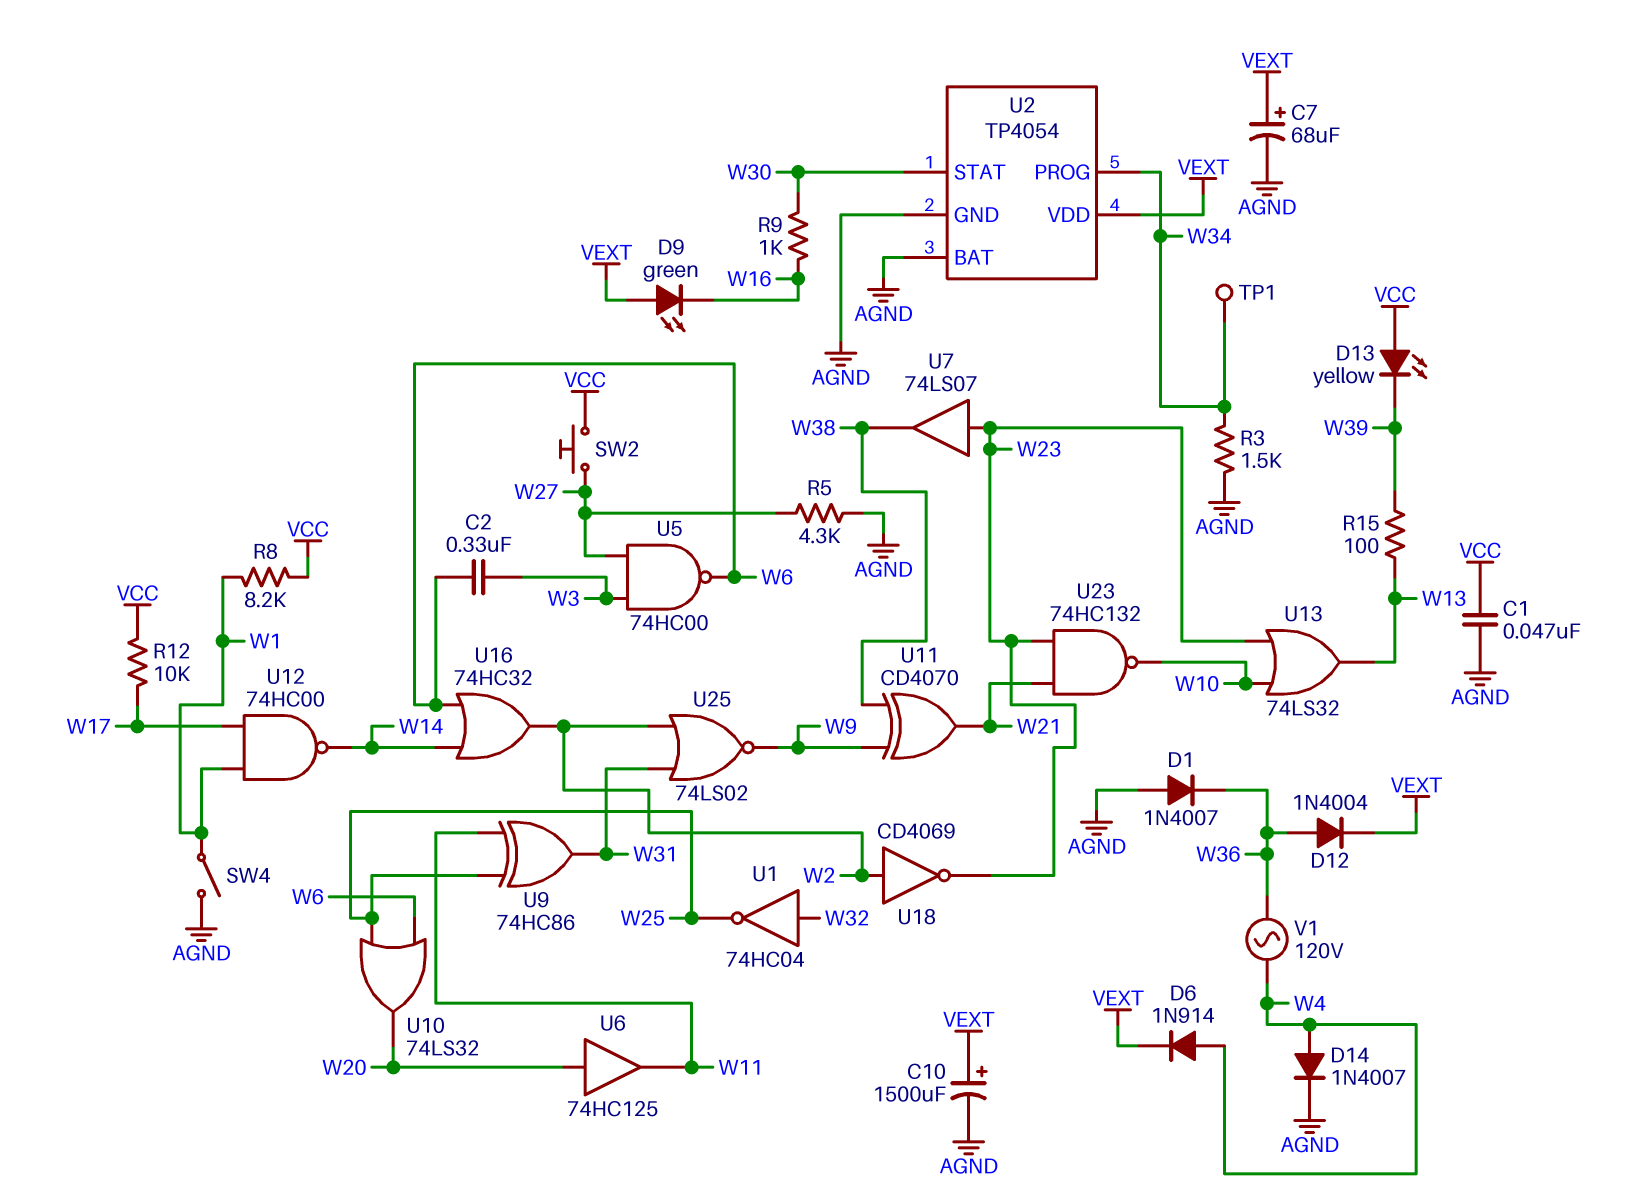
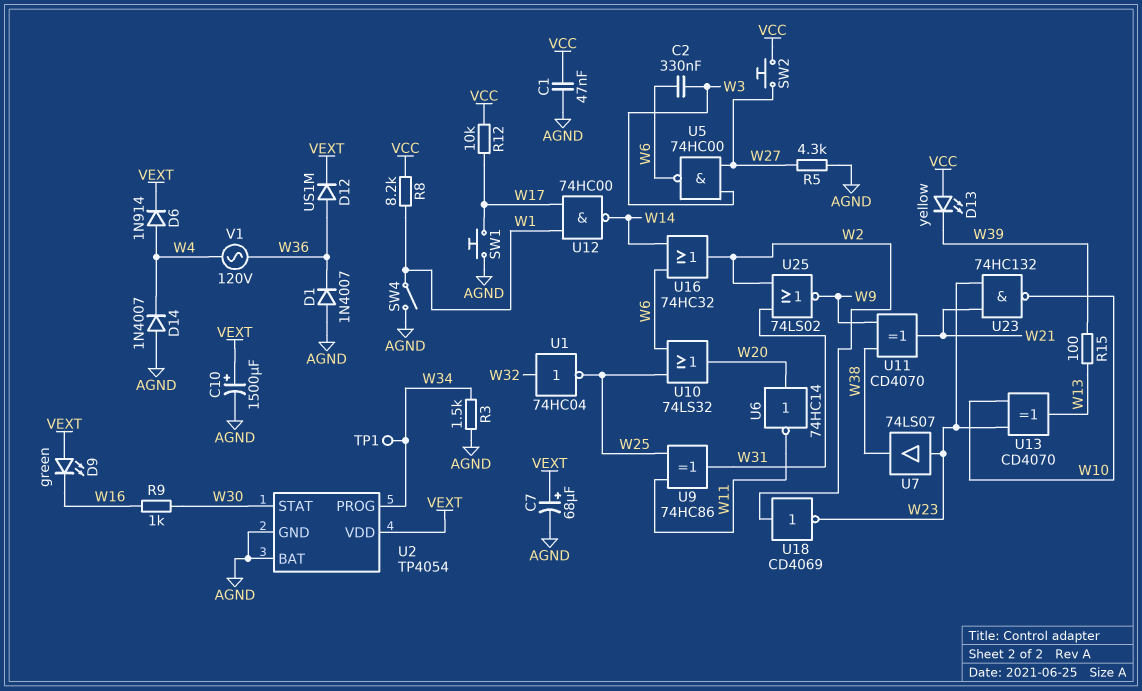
D12: diode 1N4004 (A W36, K VEXT) -> diode US1M (A W36, K VEXT)
D14: diode 1N4007 (A W4, K AGND) -> diode 1N4007 (A AGND, K W4)
SW1: none -> button (AGND, W17)
U6: buffer 74HC125 (in W20, out W11) -> NOT 74HC14 (in W20, out W11)
U13: OR 74LS32 (in W10, in W23, out W13) -> XOR CD4070 (in W10, in W23, out W13)

